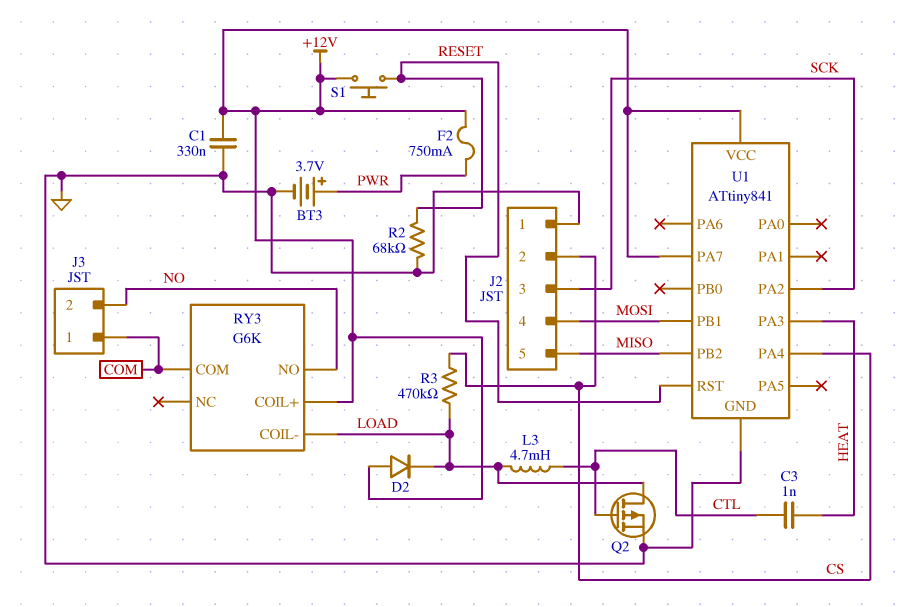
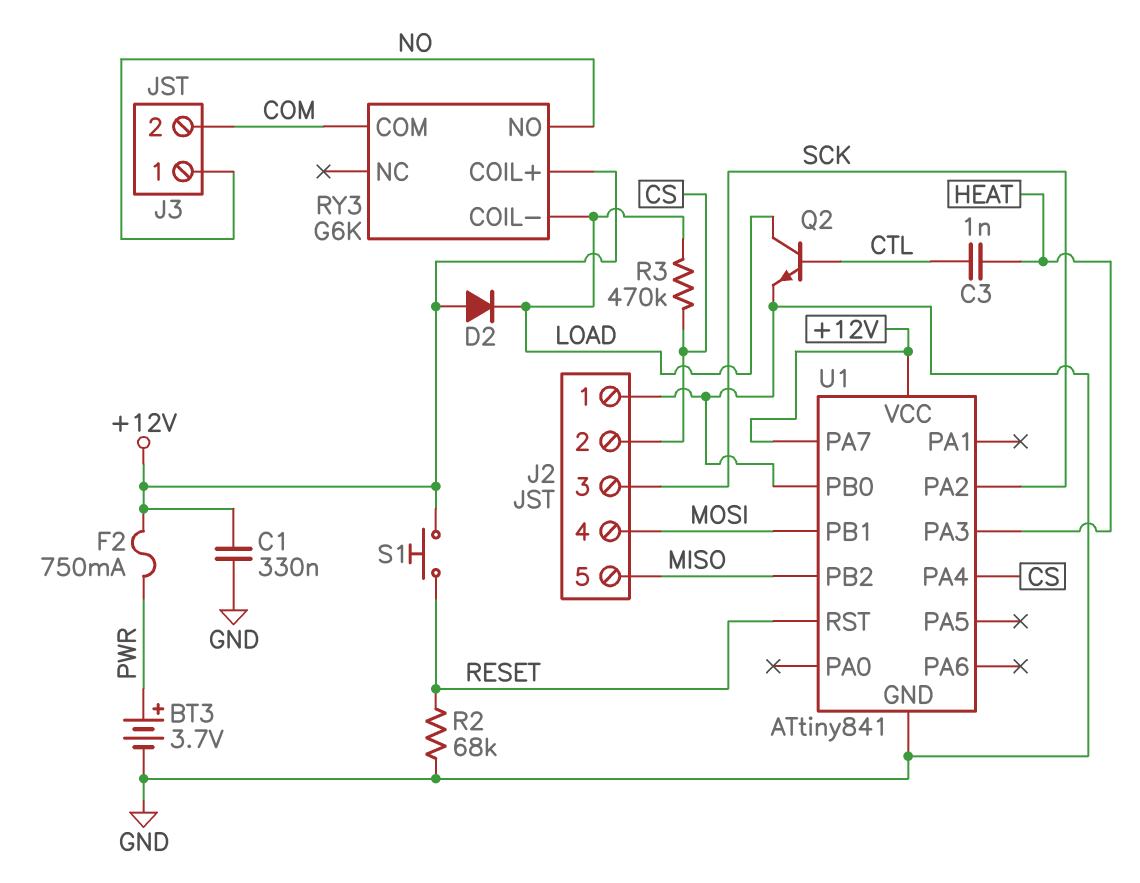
J3 pin 1: COM -> NO
J3 pin 2: NO -> COM
L3: 4.7mH (CTL, LOAD) -> none
Q2: PMOS (G CTL, D LOAD, S GND) -> NPN (B CTL, C LOAD, E GND)
U1 pin PB0: none -> GND

